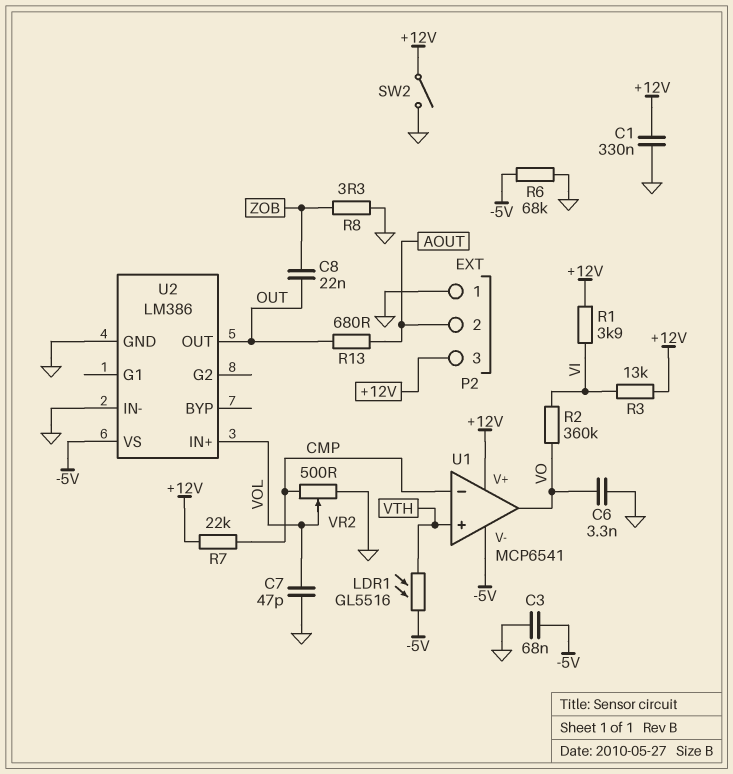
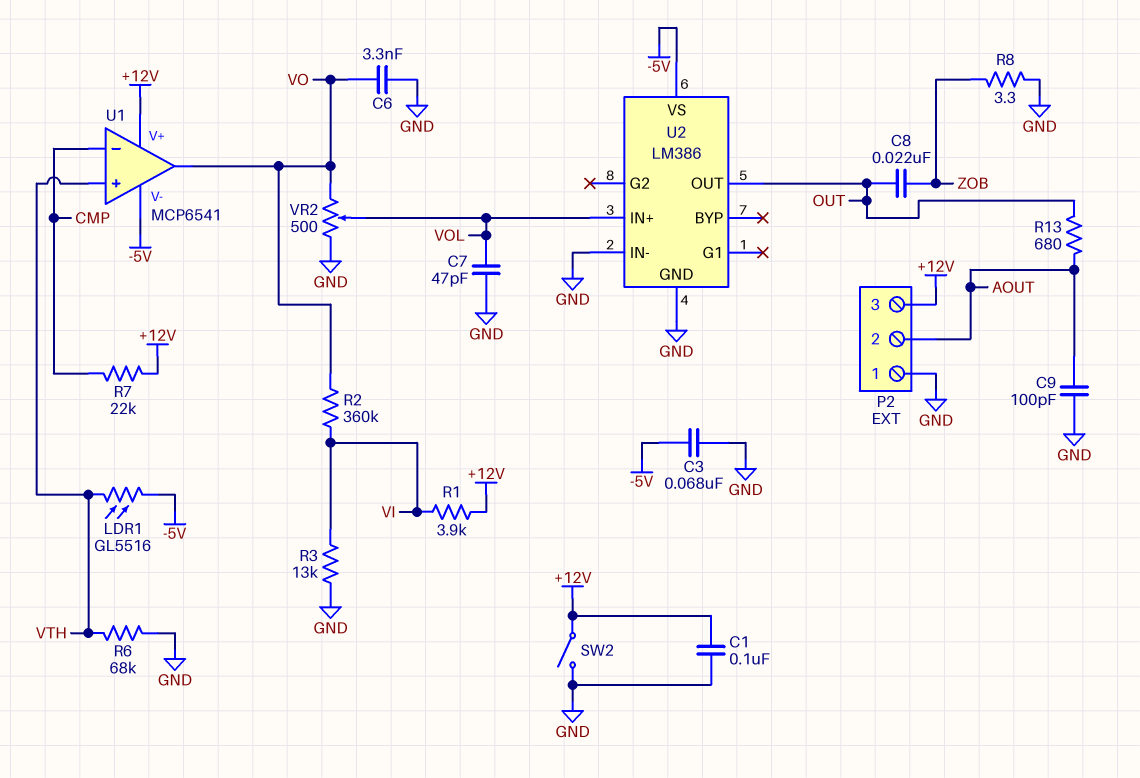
C1: 330nF (+12V, GND) -> 100nF (+12V, GND)
C9: none -> 100pF (AOUT, GND)
R3: 13k (+12V, VI) -> 13k (GND, VI)
R6: 68k (-5V, GND) -> 68k (GND, VTH)
VR2: 500 (CMP, GND, wiper VOL) -> 500 (GND, VO, wiper VOL)

